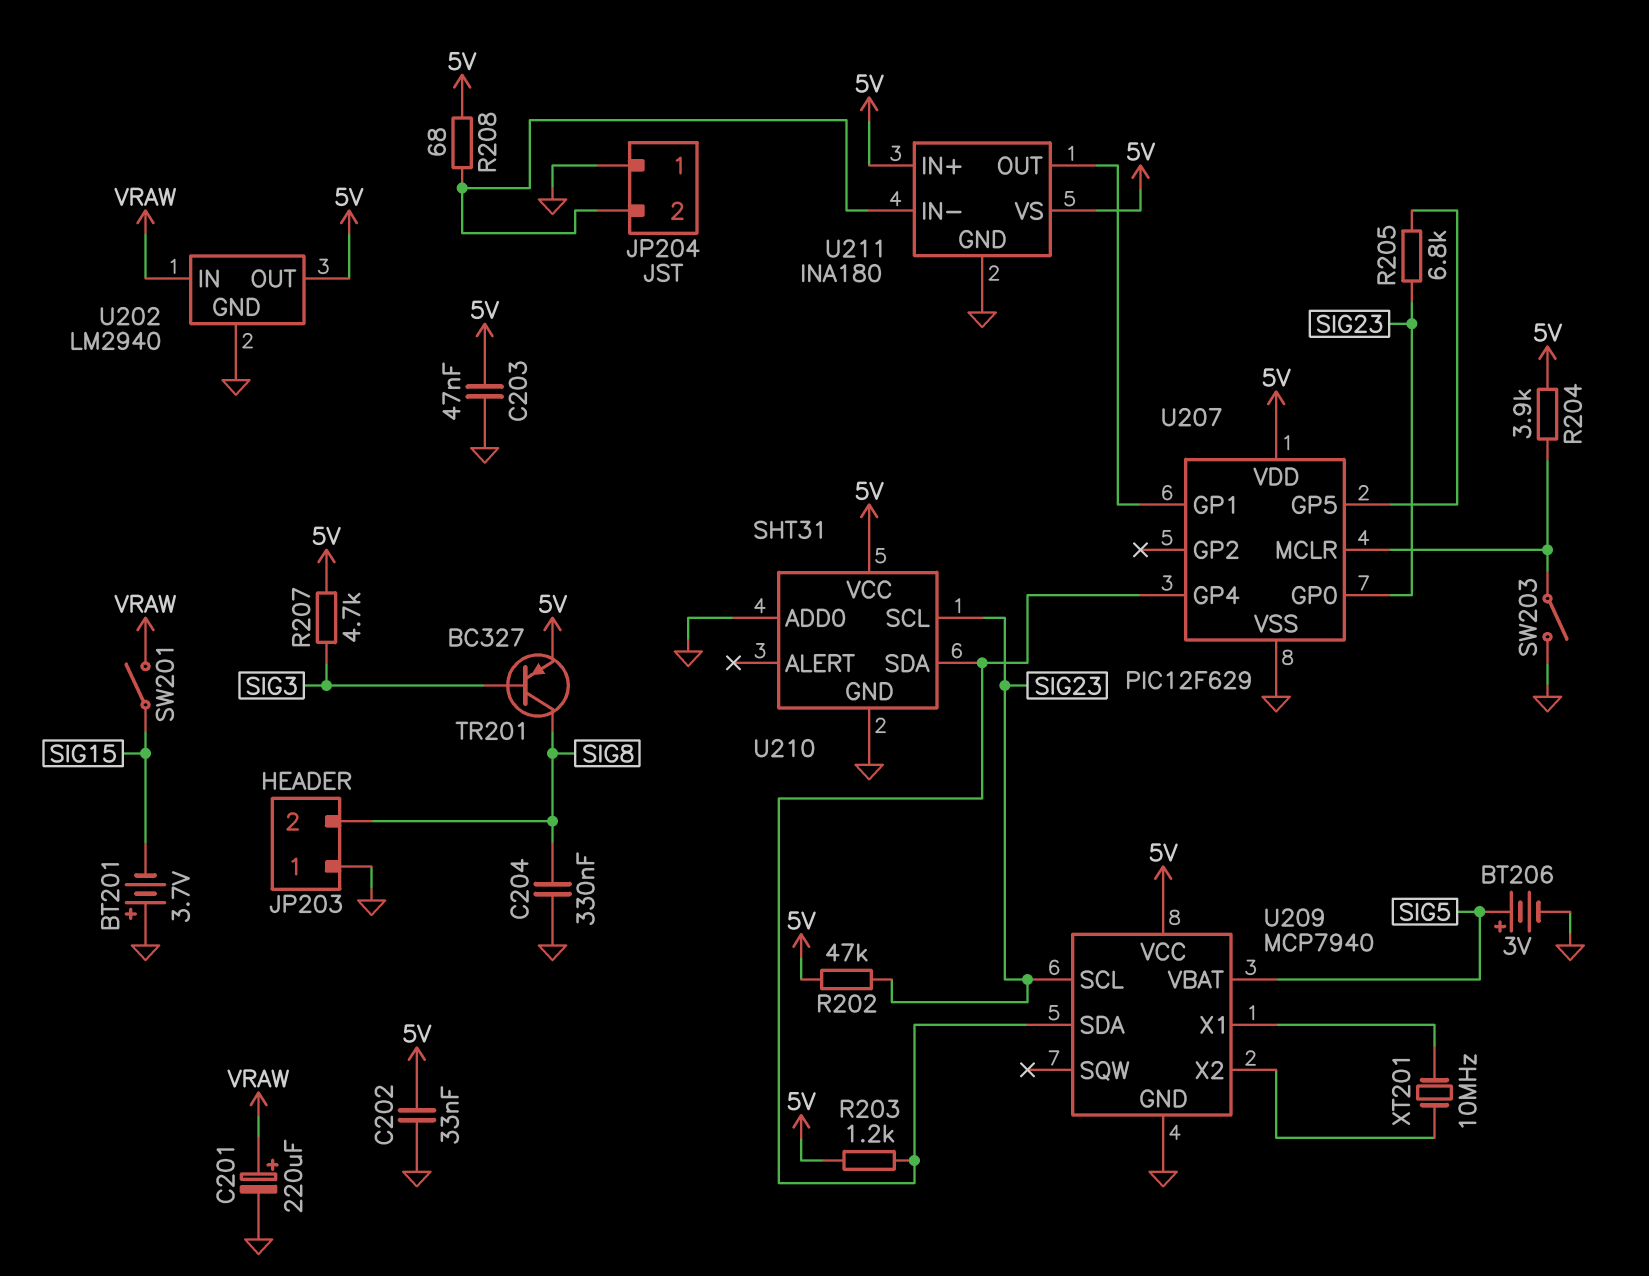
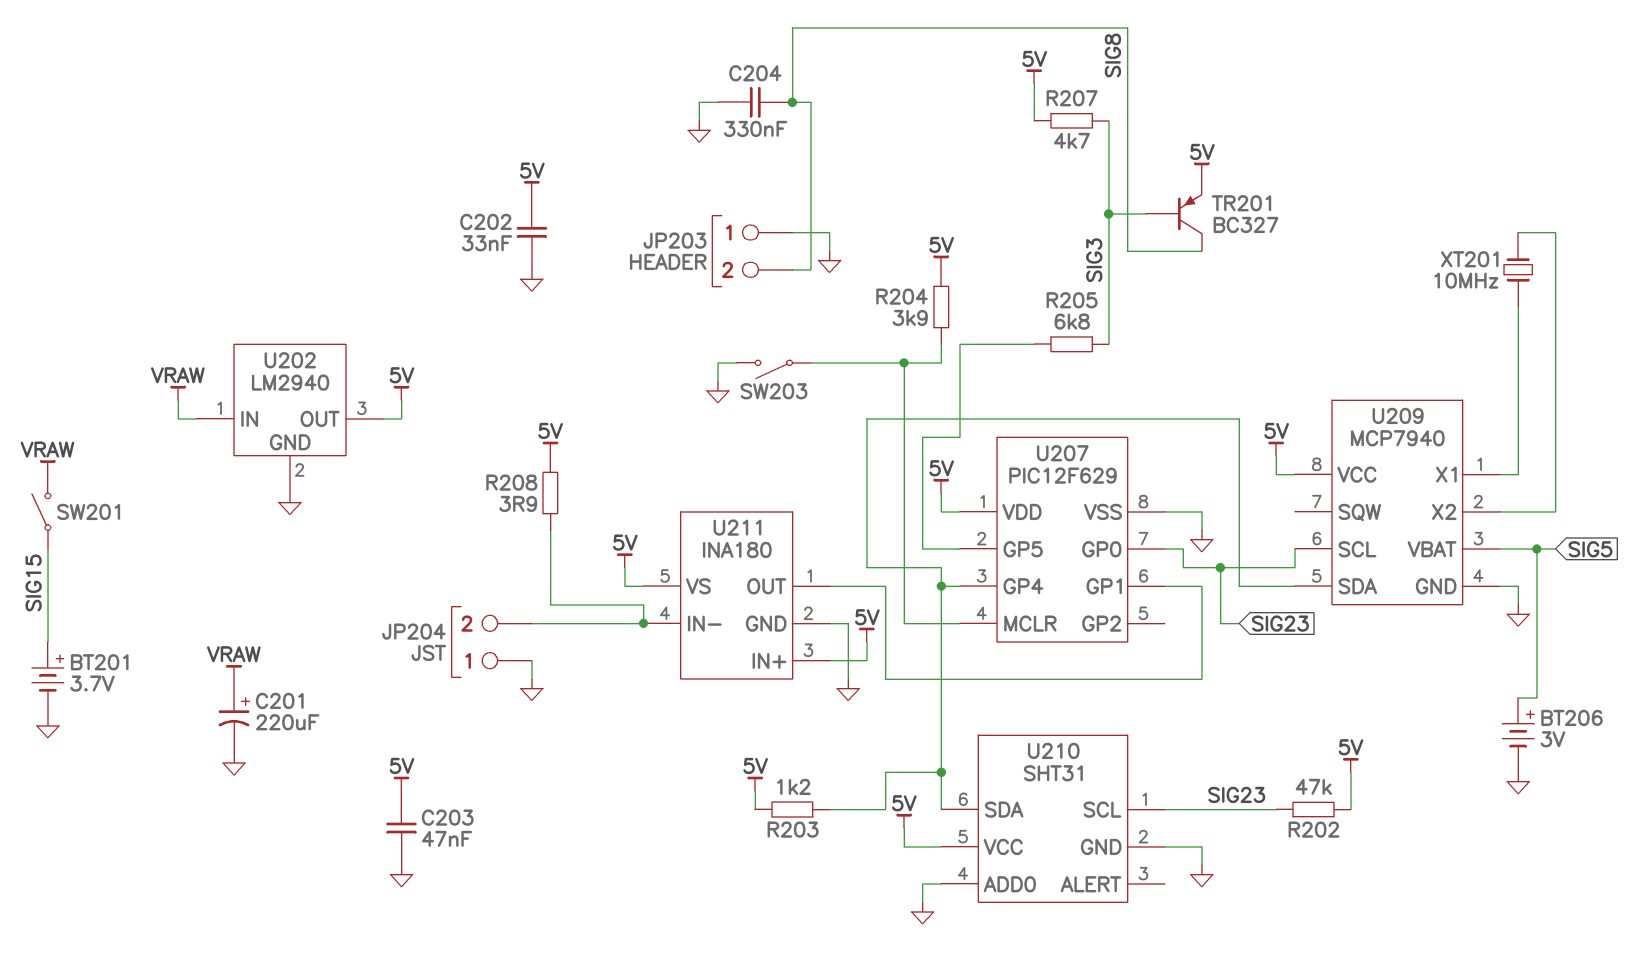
BT201: 3.7V (plus GND, minus SIG15) -> 3.7V (plus SIG15, minus GND)
R205: 6.8k (SIG23, U207/GP5) -> 6.8k (SIG3, U207/GP5)
R208: 68 (5V, JP204/2) -> 3.9 (5V, JP204/2)

